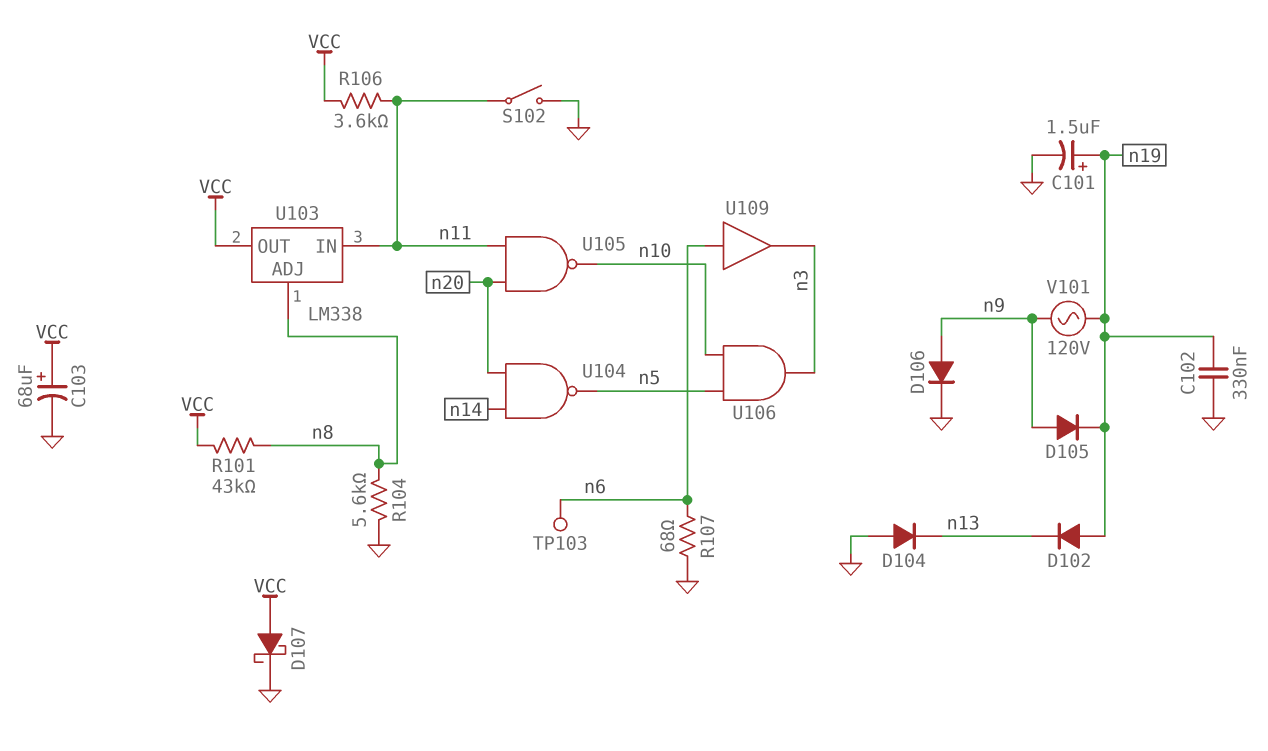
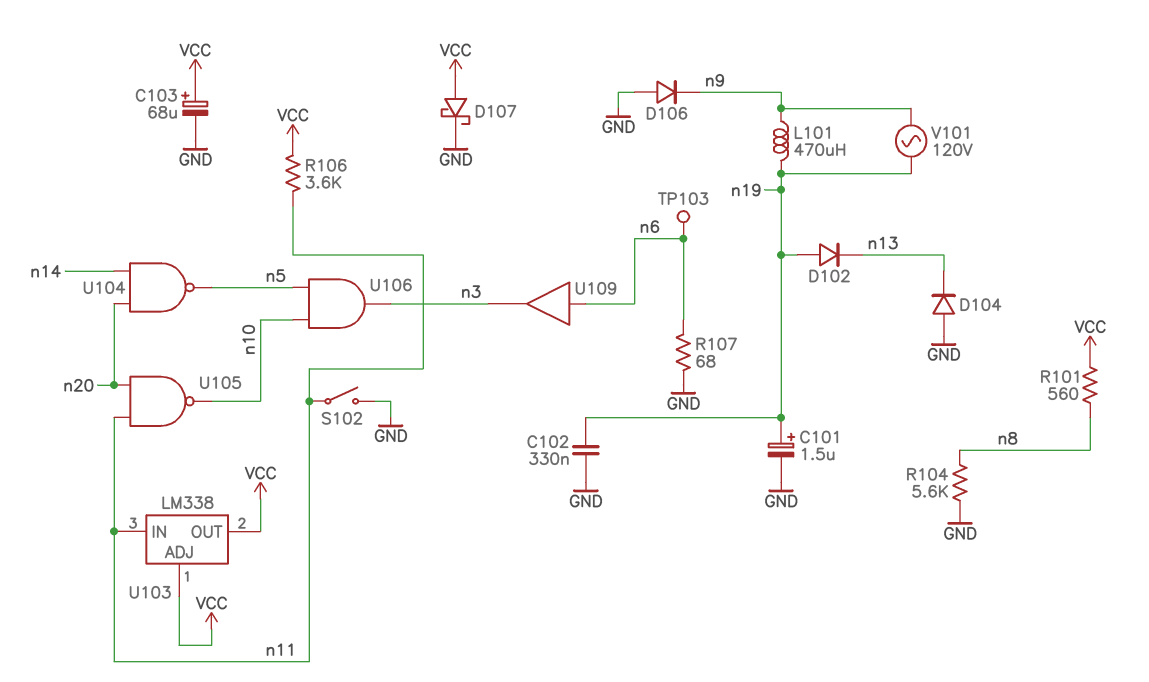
D105: diode (A n9, K n19) -> none
D106: diode (A n9, K GND) -> diode (A GND, K n9)
L101: none -> 470uH (n9, n19)
R101: 43k (VCC, n8) -> 560 (VCC, n8)
U103 pin ADJ: n8 -> VCC

